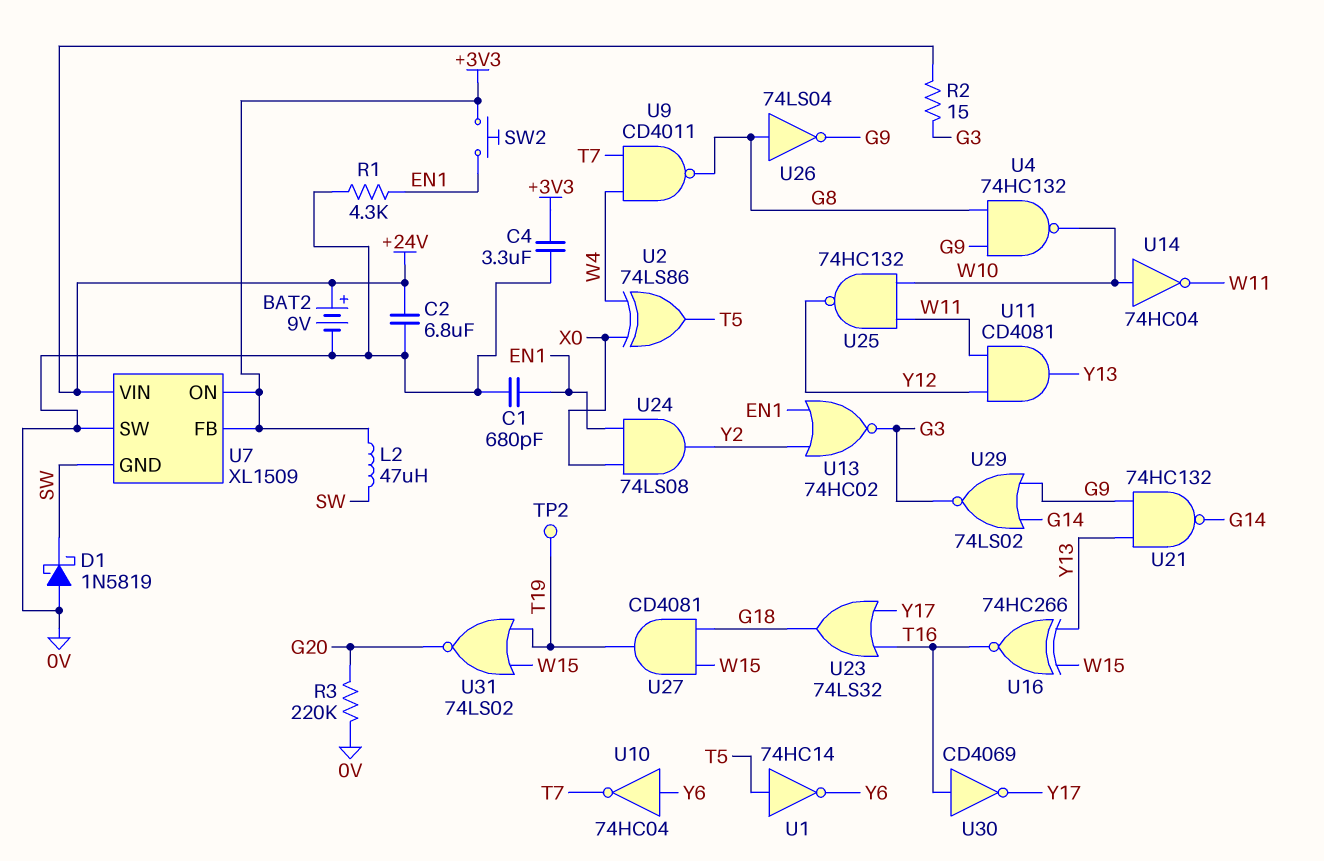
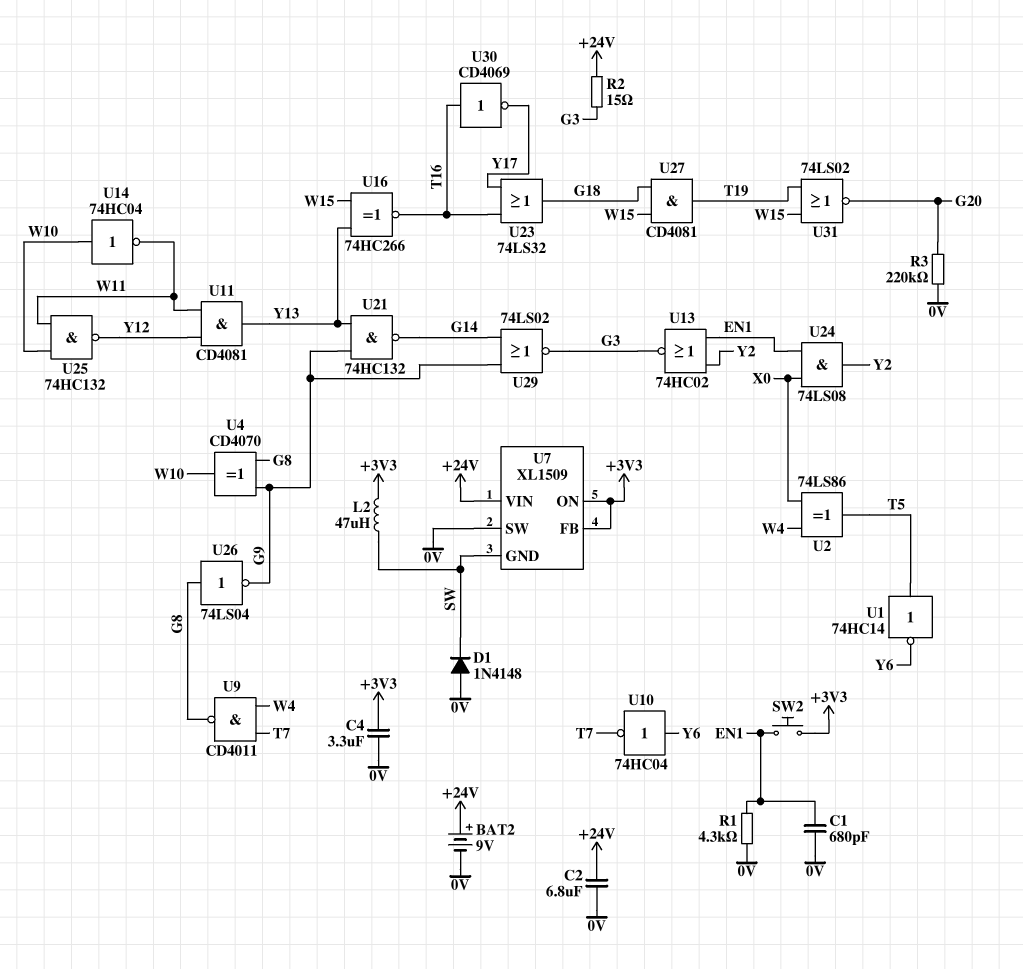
D1: schottky 1N5819 (A 0V, K SW) -> diode 1N4148 (A 0V, K SW)
TP2: test point (T19) -> none
U4: NAND 74HC132 (in G8, in G9, out W10) -> XOR CD4070 (in G8, in G9, out W10)

